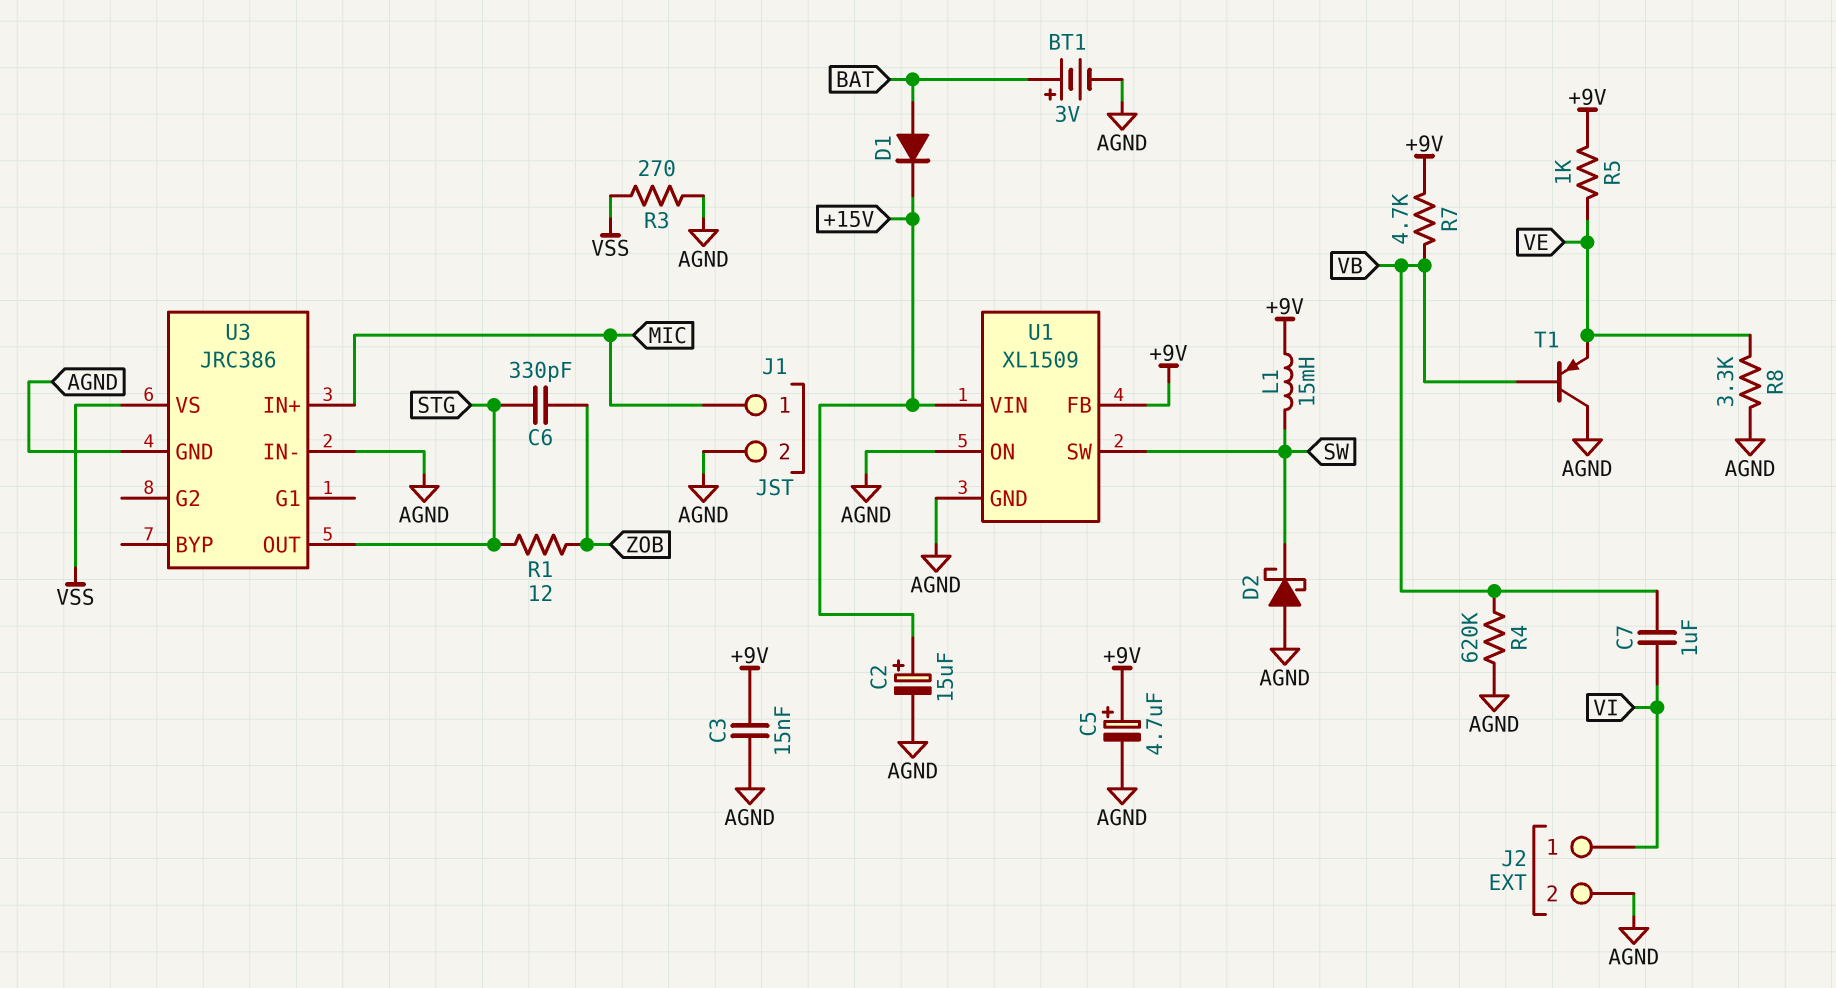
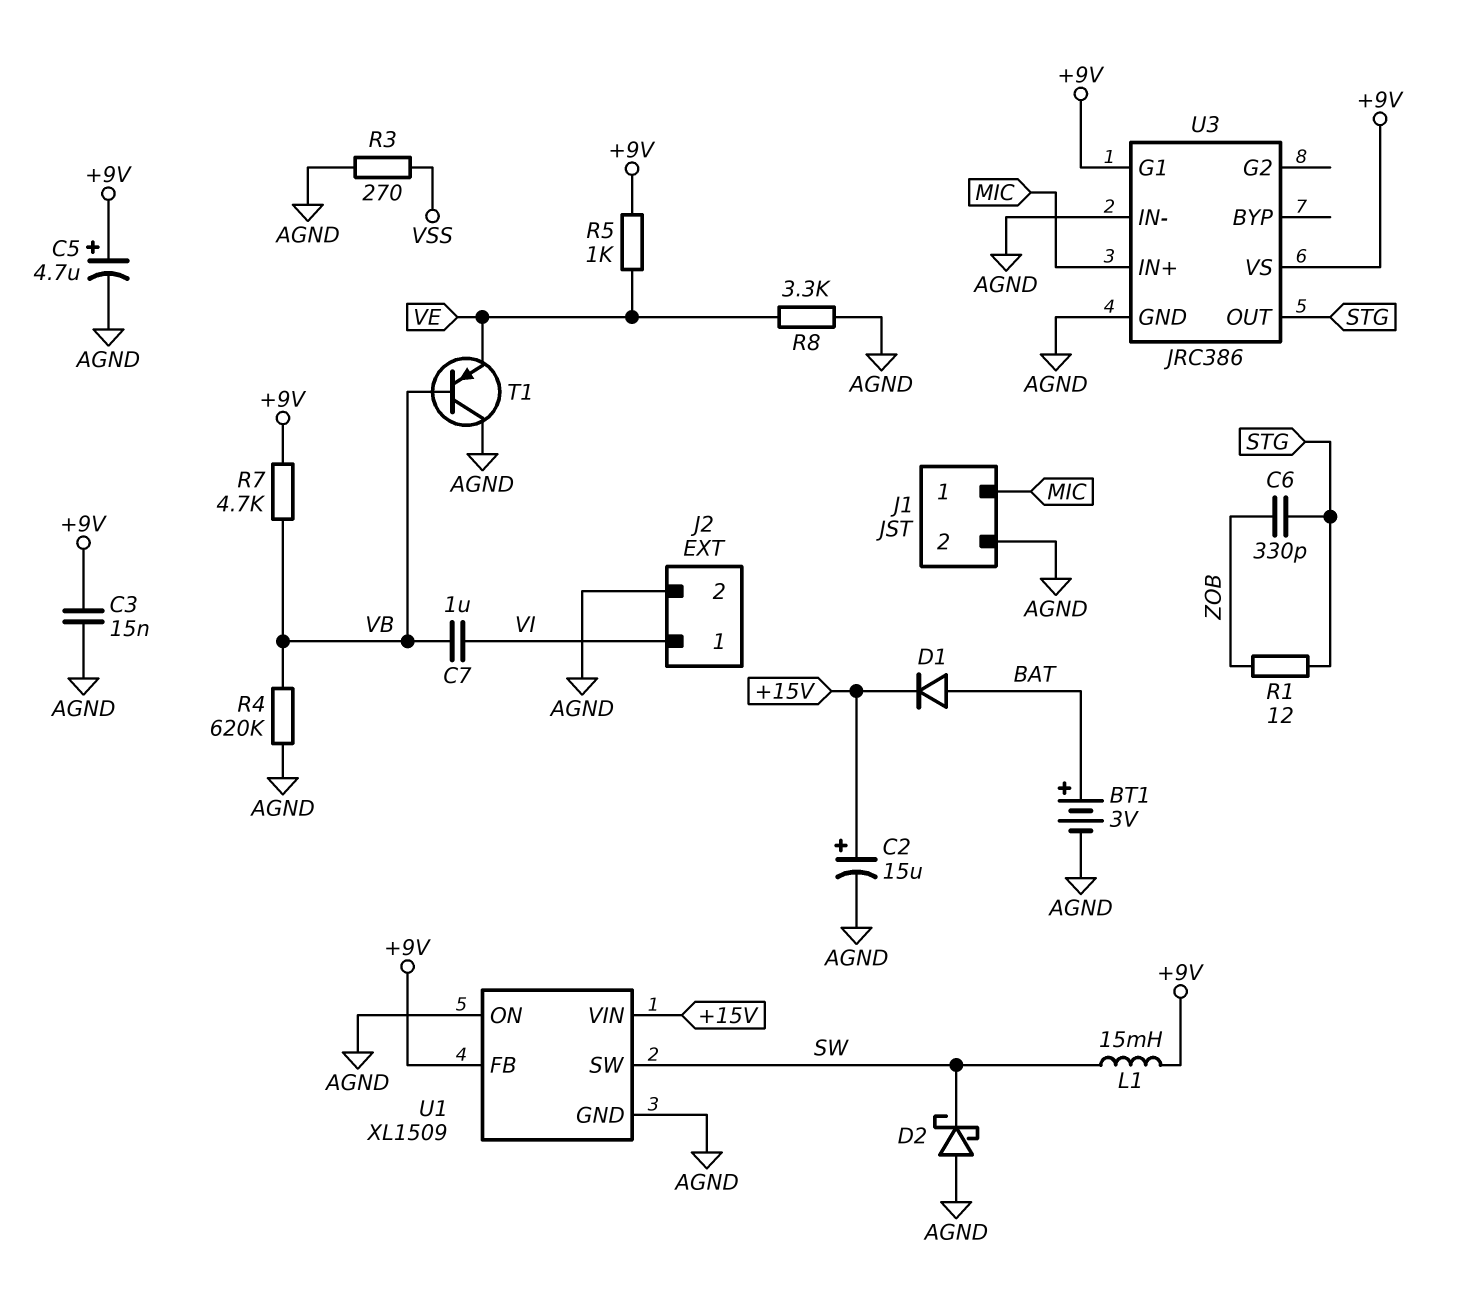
U3 pin G1: none -> +9V
U3 pin VS: VSS -> +9V

